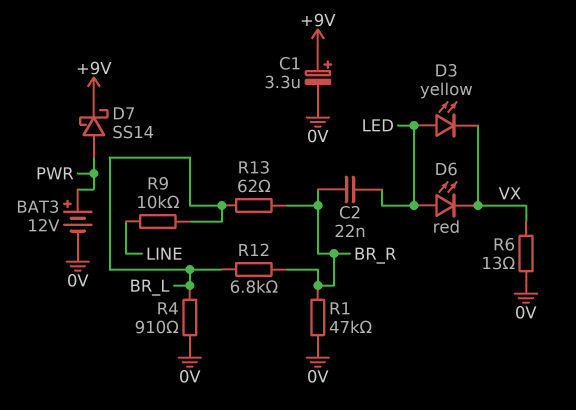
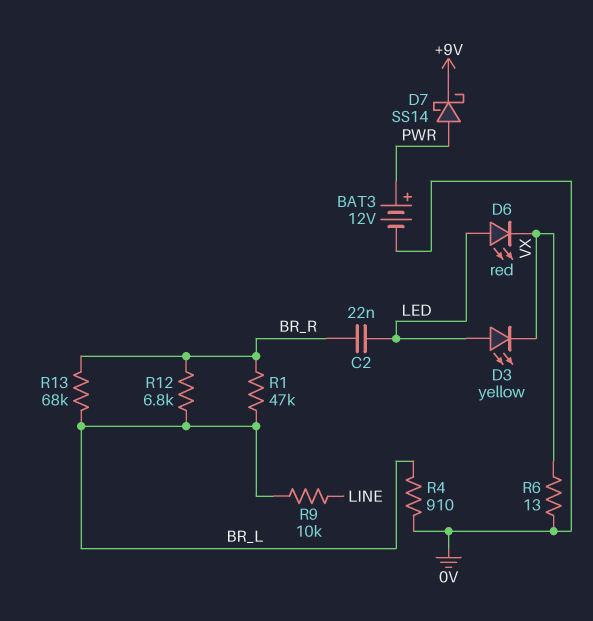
C1: 3.3uF (plus +9V, minus 0V) -> none
R1: 47k (0V, BR_R) -> 47k (BR_L, BR_R)
R13: 62 (BR_L, BR_R) -> 68k (BR_L, BR_R)

